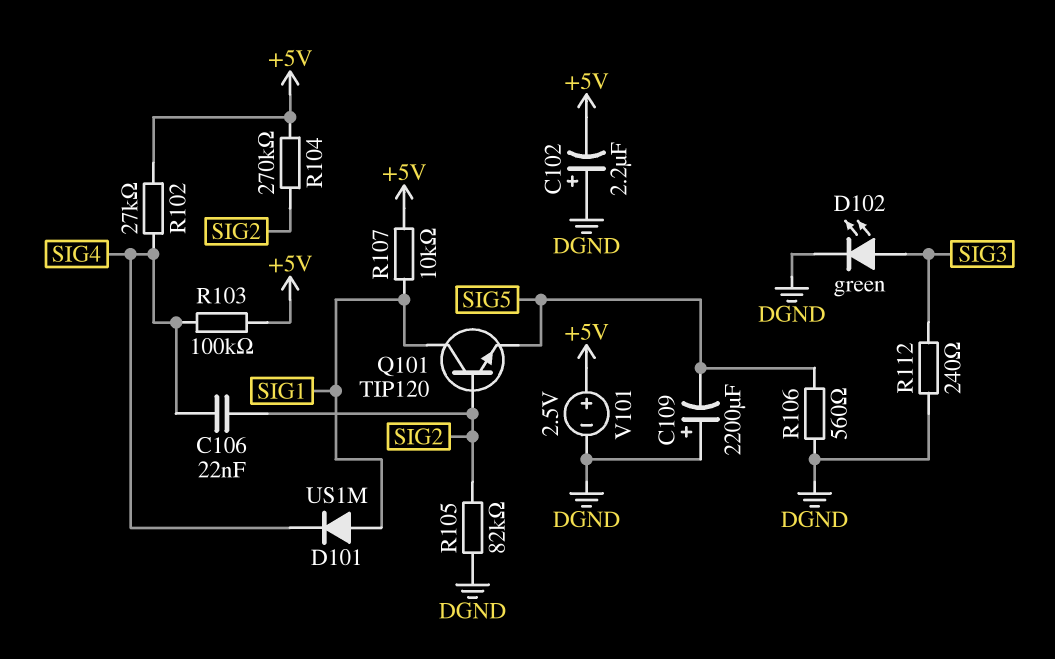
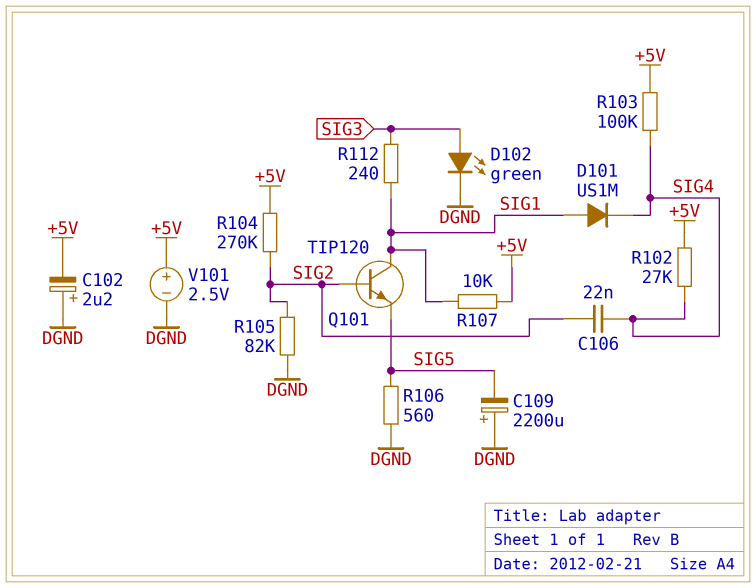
R112: 240 (DGND, SIG3) -> 240 (SIG1, SIG3)

